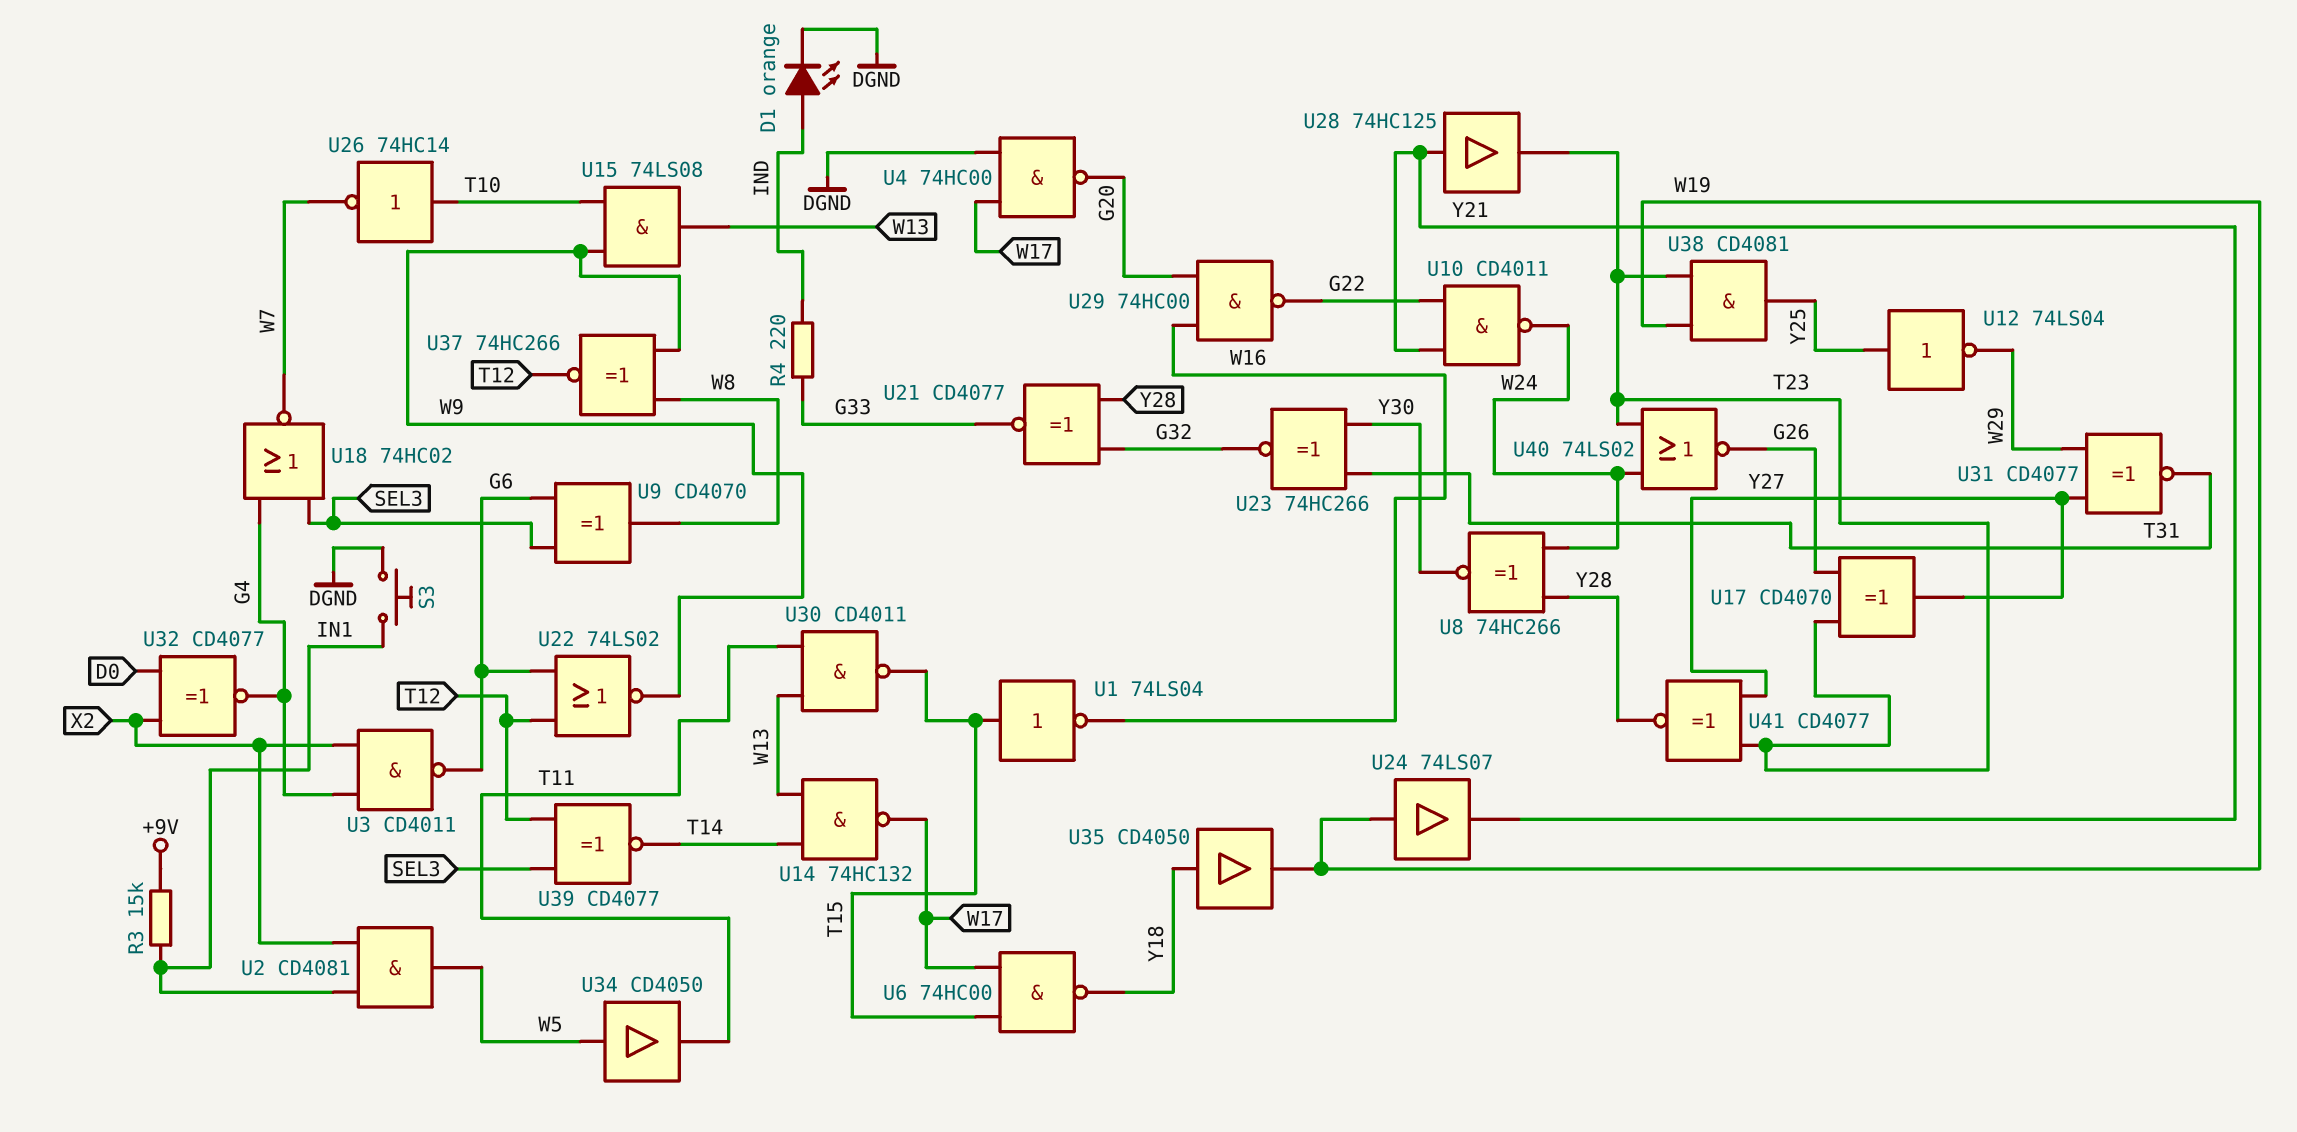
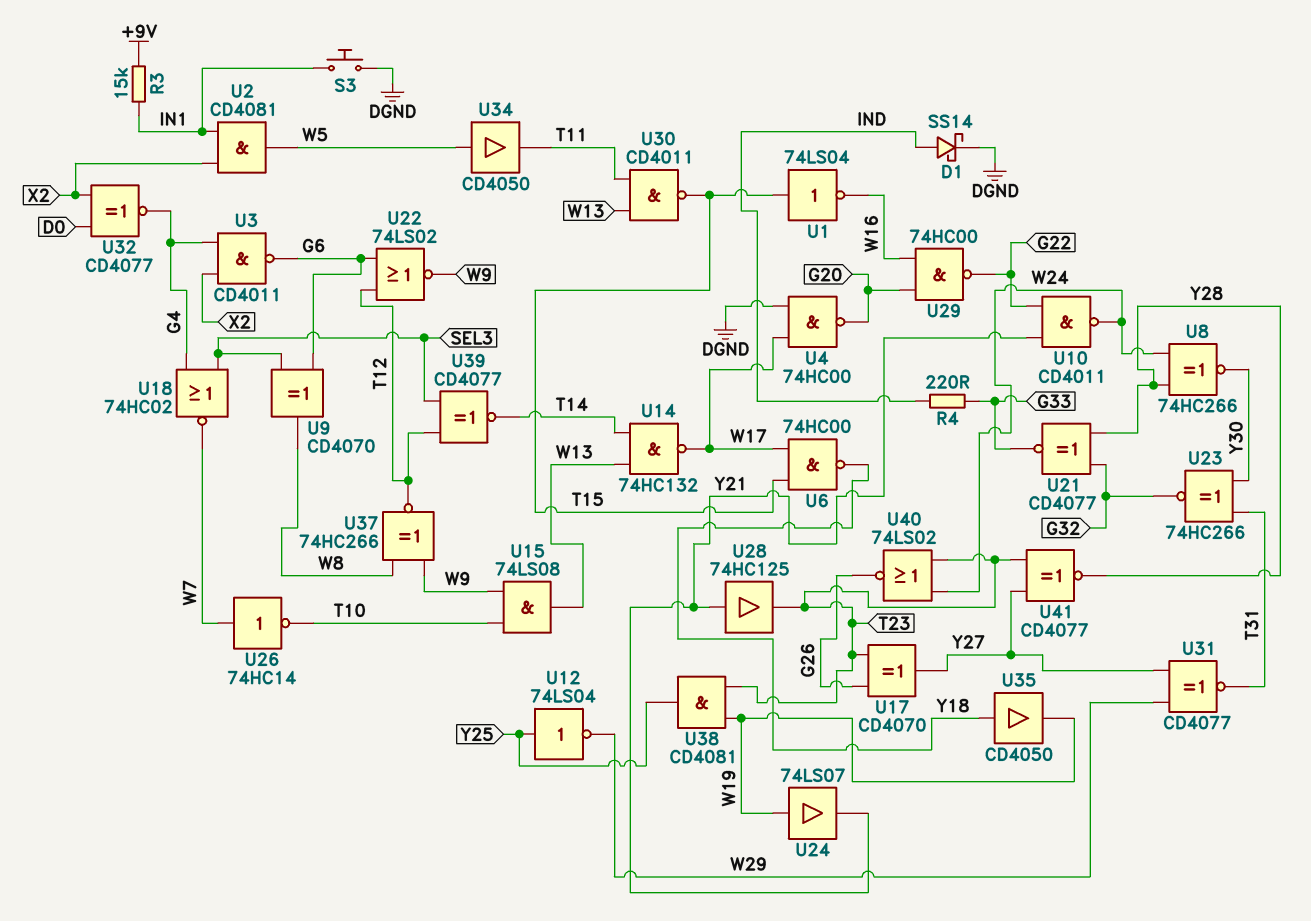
D1: LED orange (A IND, K DGND) -> schottky SS14 (A IND, K DGND)
U26: NOT 74HC14 (in T10, out W7) -> NOT 74HC14 (in W7, out T10)

